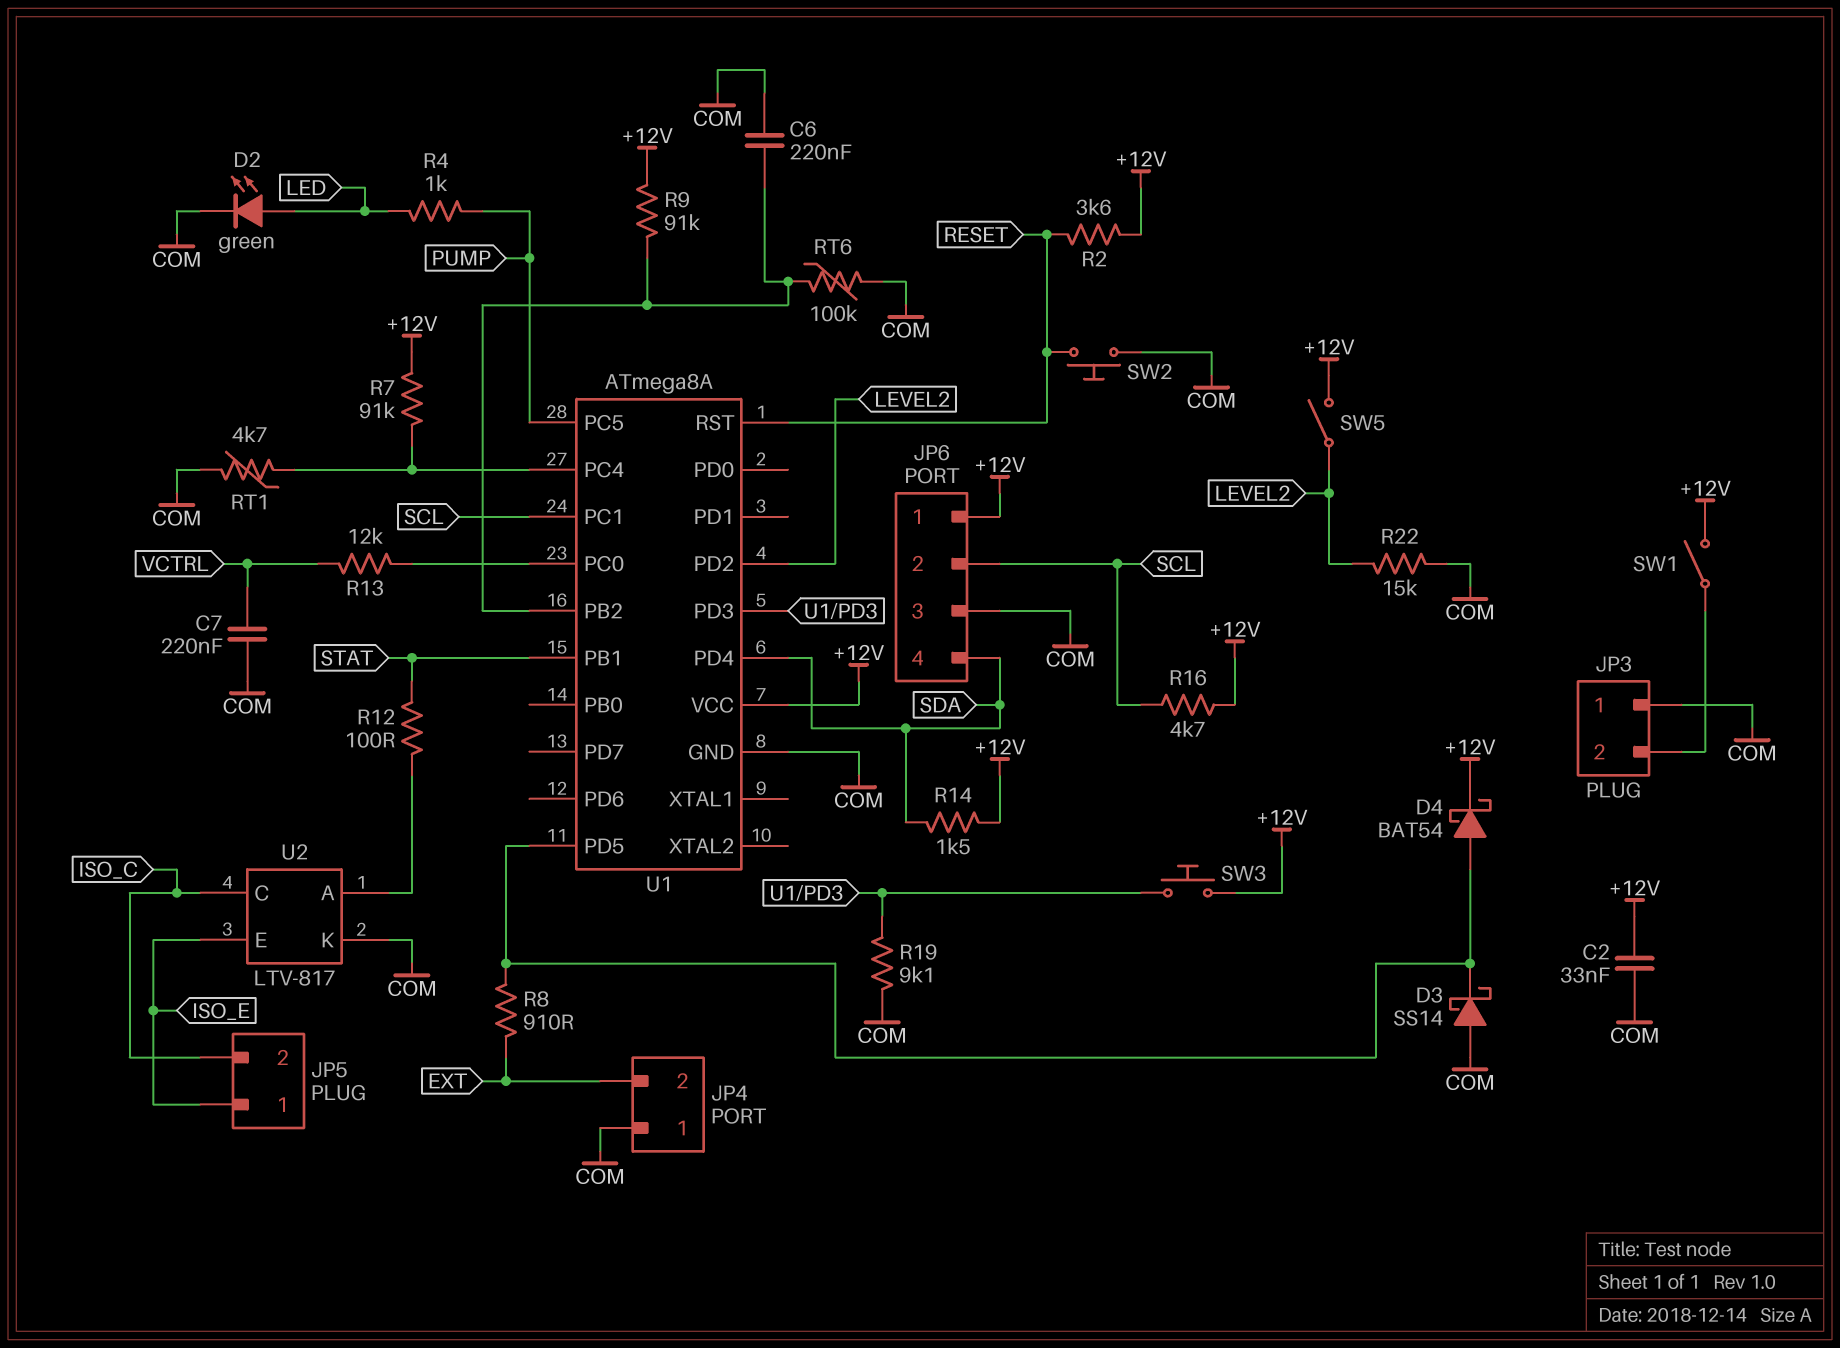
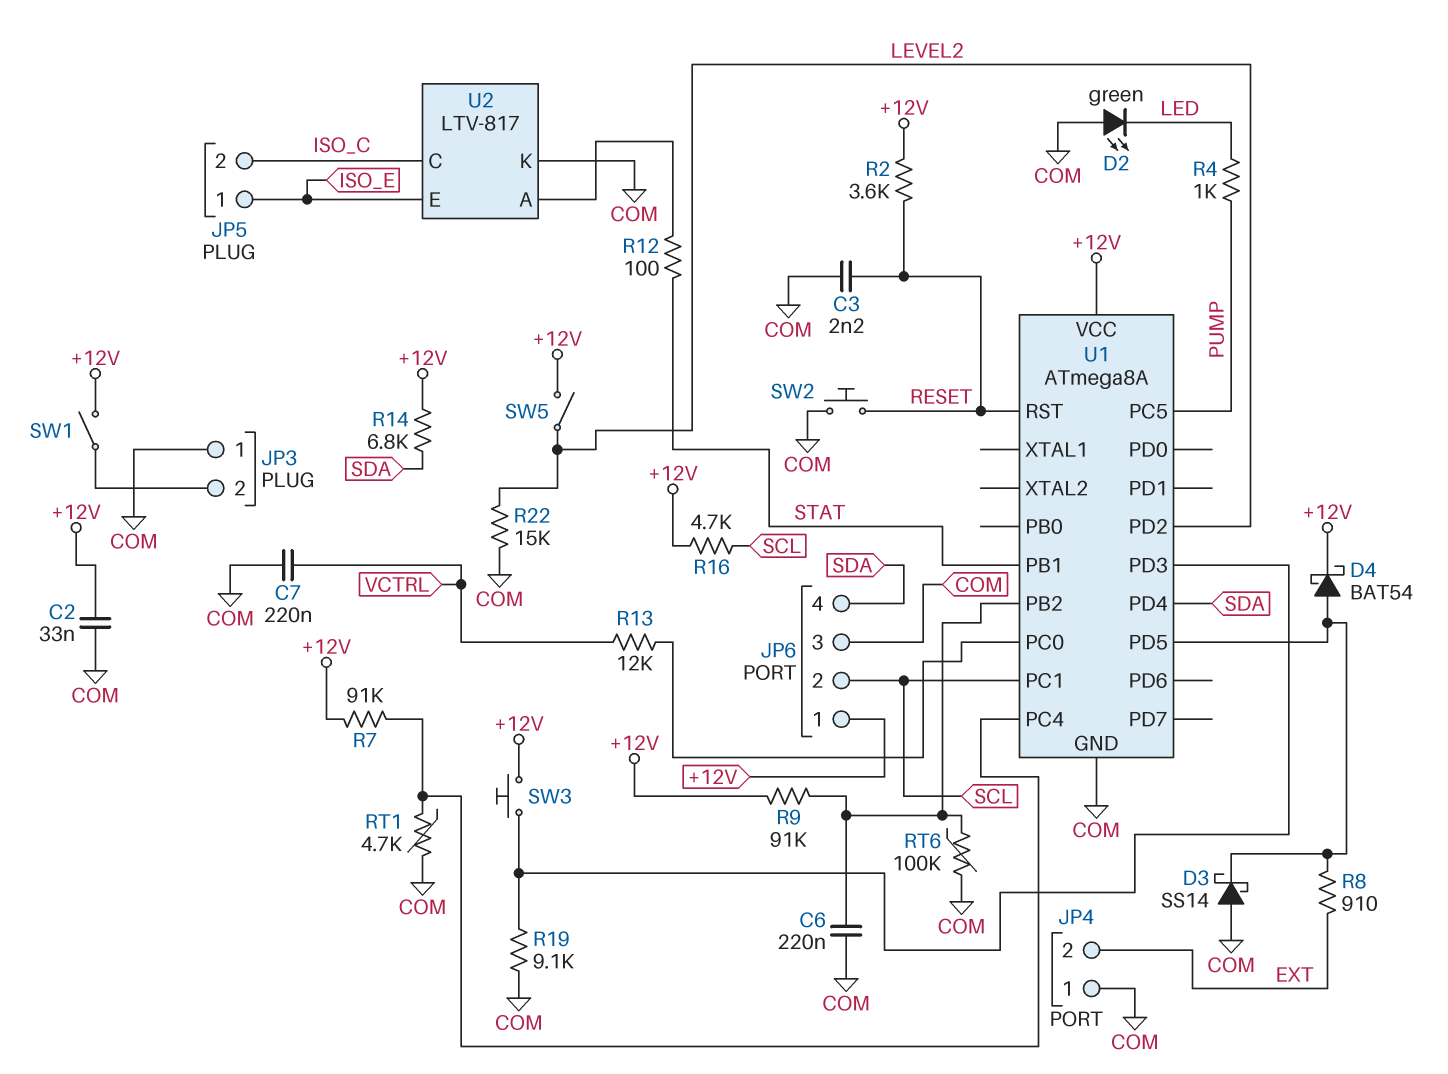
C3: none -> 2.2nF (COM, RESET)
D2: LED green (A LED, K COM) -> LED green (A COM, K LED)
R14: 1.5k (+12V, SDA) -> 6.8k (+12V, SDA)

